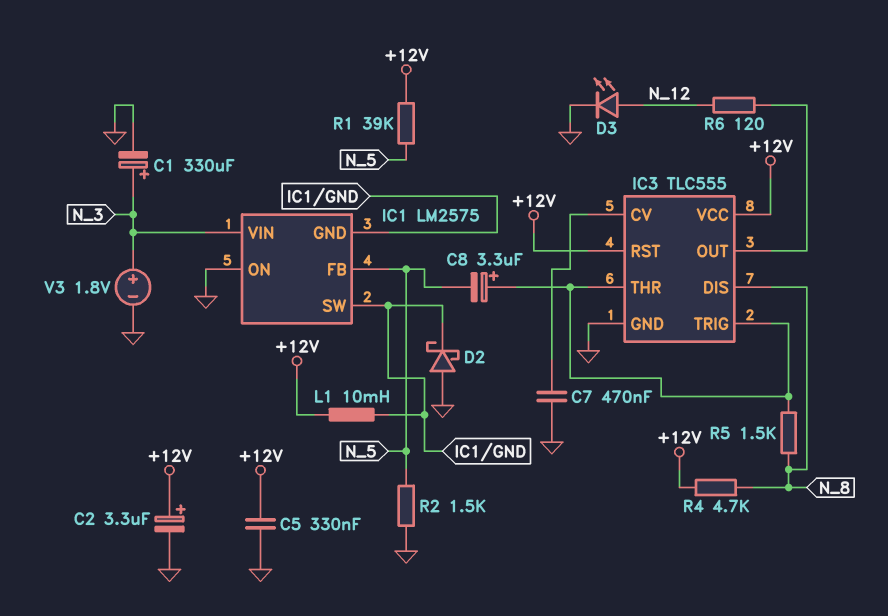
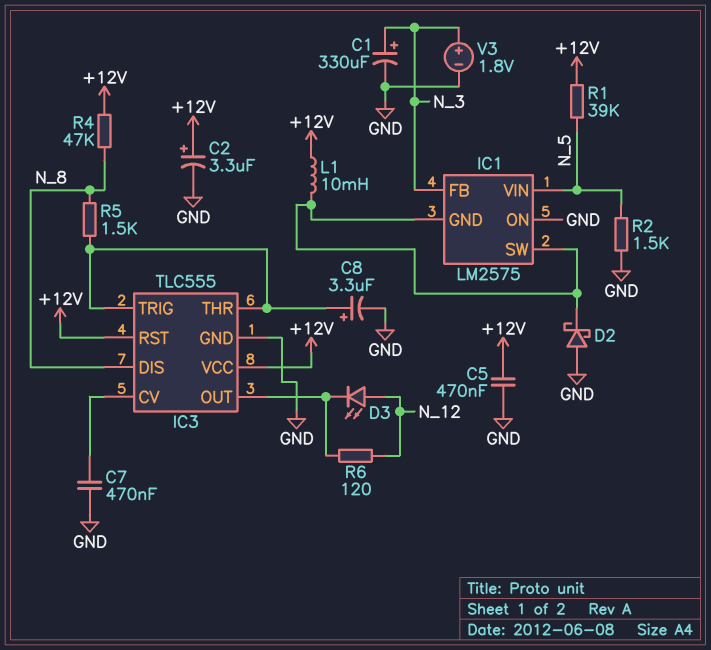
C5: 330nF (+12V, GND) -> 470nF (+12V, GND)
C8: 3.3uF (plus IC3/THR, minus N_5) -> 3.3uF (plus IC3/THR, minus GND)
D3: LED (A N_12, K GND) -> LED (A N_12, K IC3/OUT)
IC1 pin FB: N_5 -> N_3
IC1 pin VIN: N_3 -> N_5
R4: 4.7k (+12V, N_8) -> 47k (+12V, N_8)

